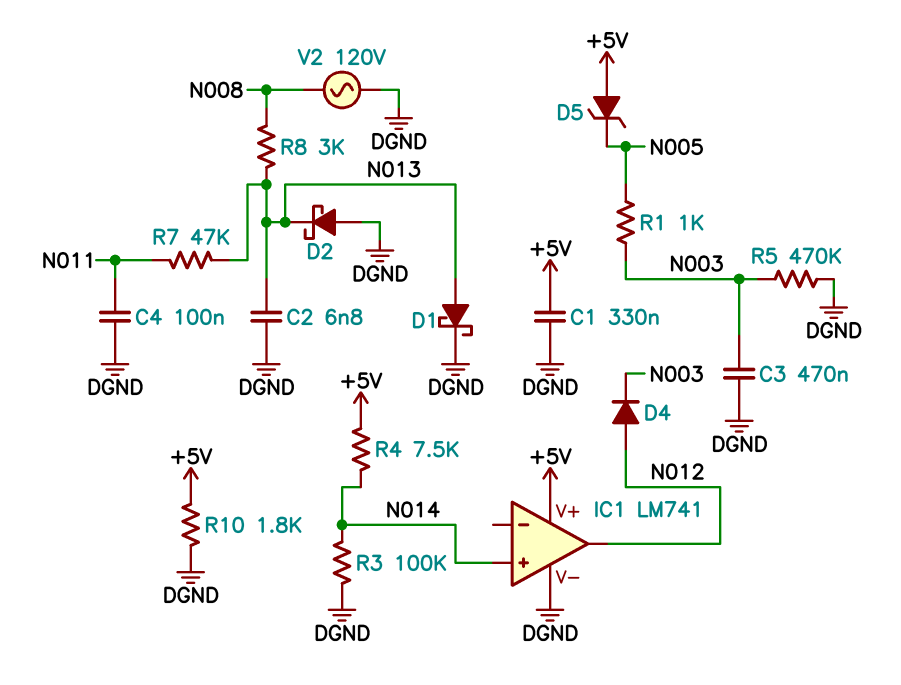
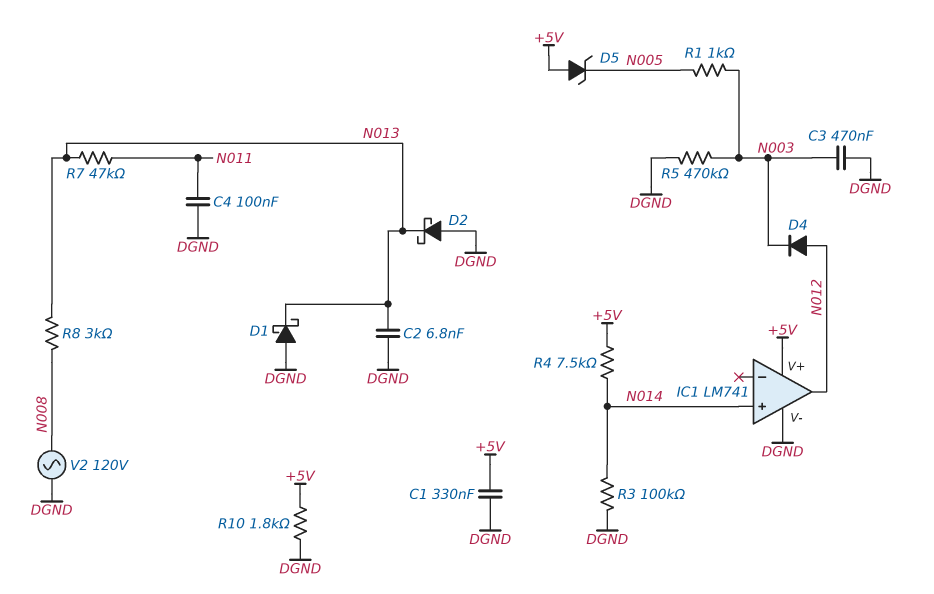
D1: schottky (A N013, K DGND) -> schottky (A DGND, K N013)

